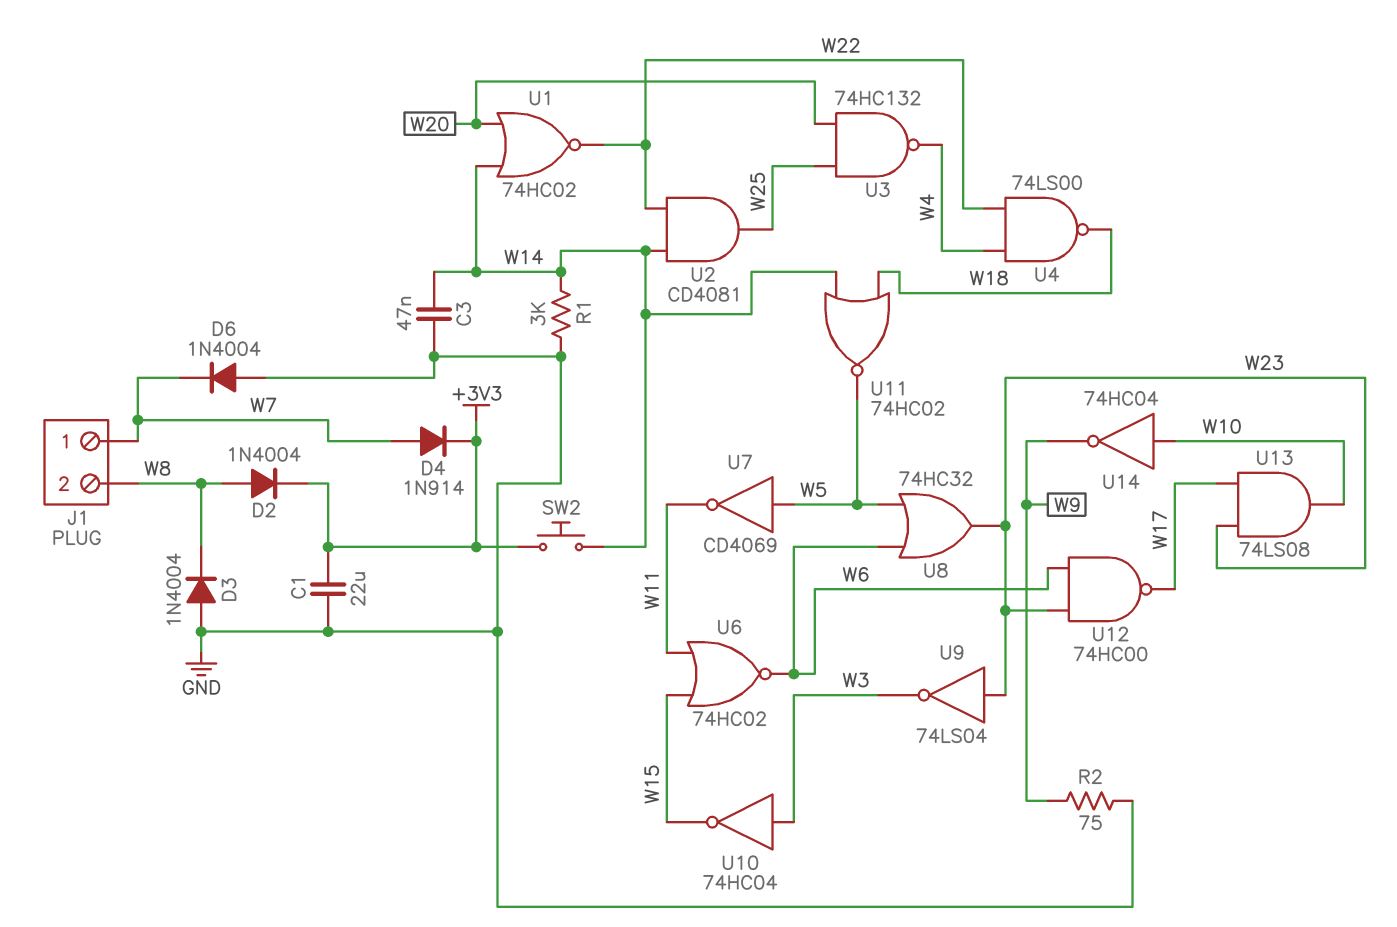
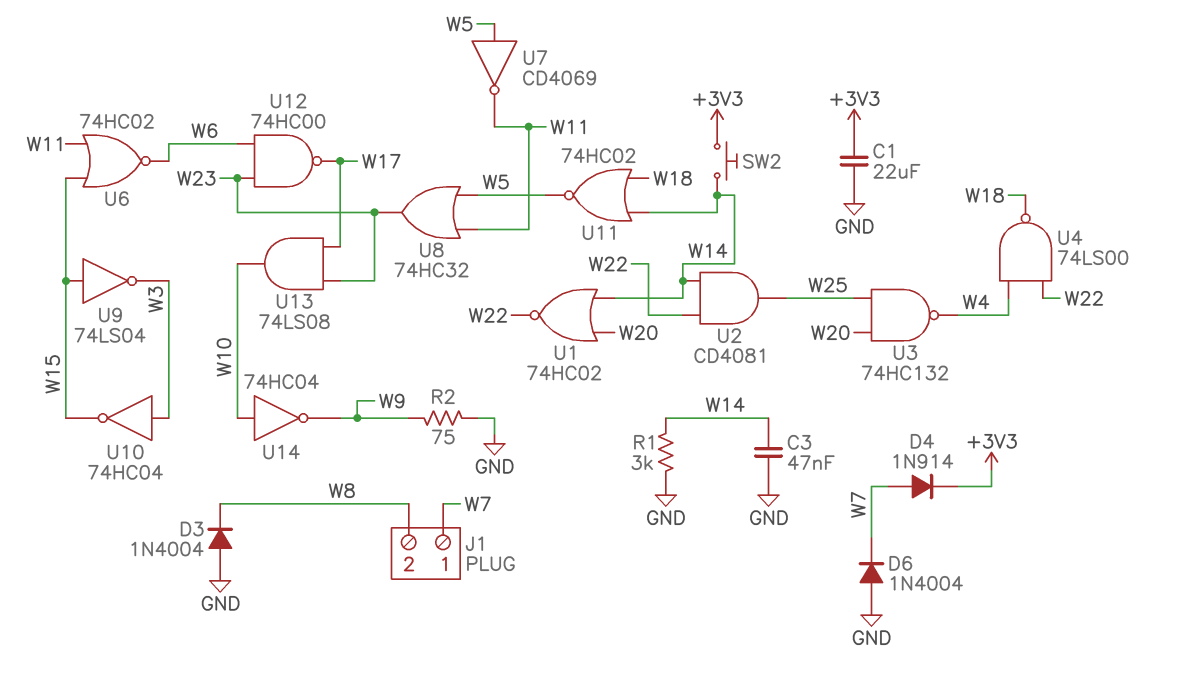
D2: diode 1N4004 (A W8, K +3V3) -> none
U8: OR 74HC32 (in W5, in W6, out W23) -> OR 74HC32 (in W5, in W11, out W23)
U9: NOT 74LS04 (in W23, out W3) -> NOT 74LS04 (in W15, out W3)

